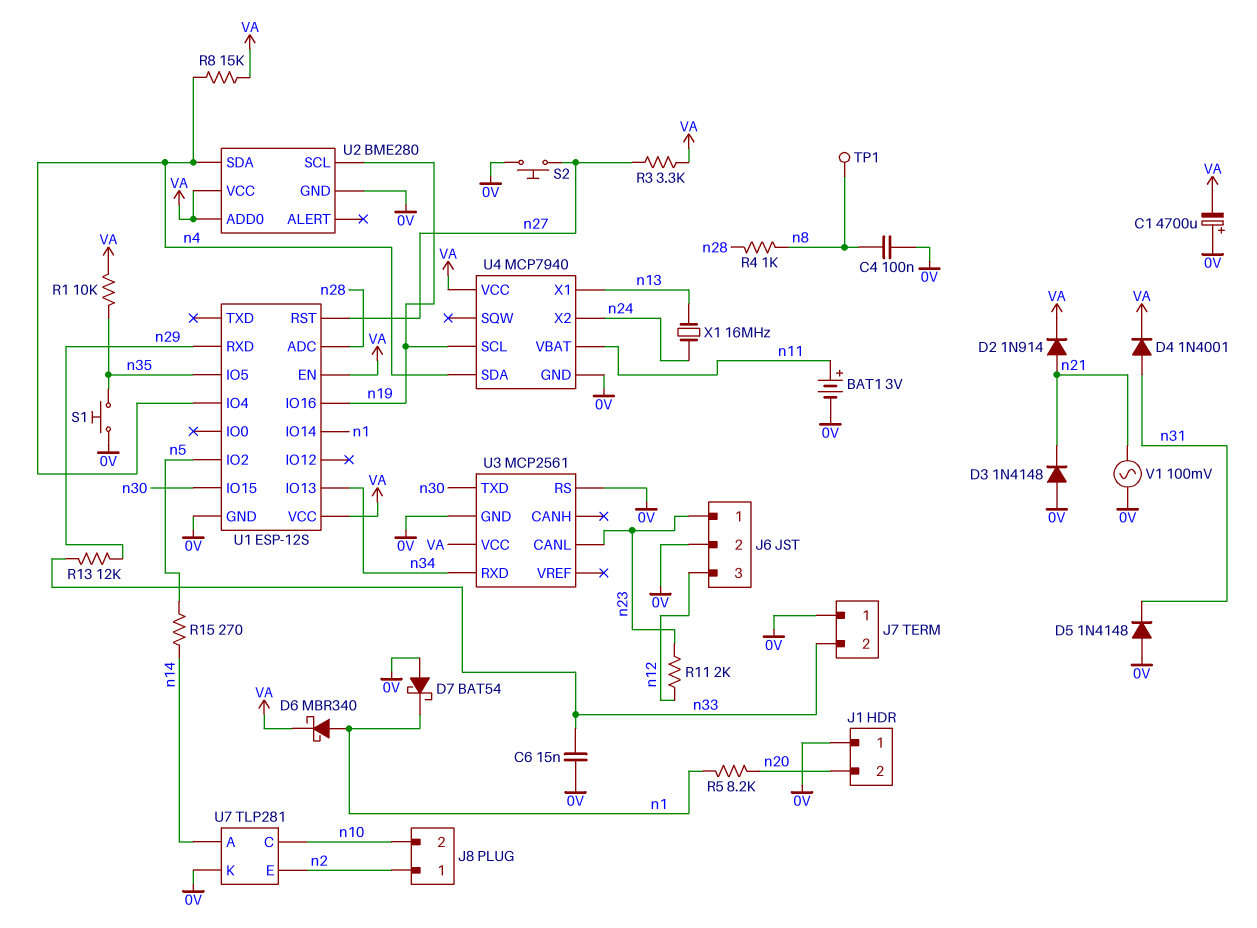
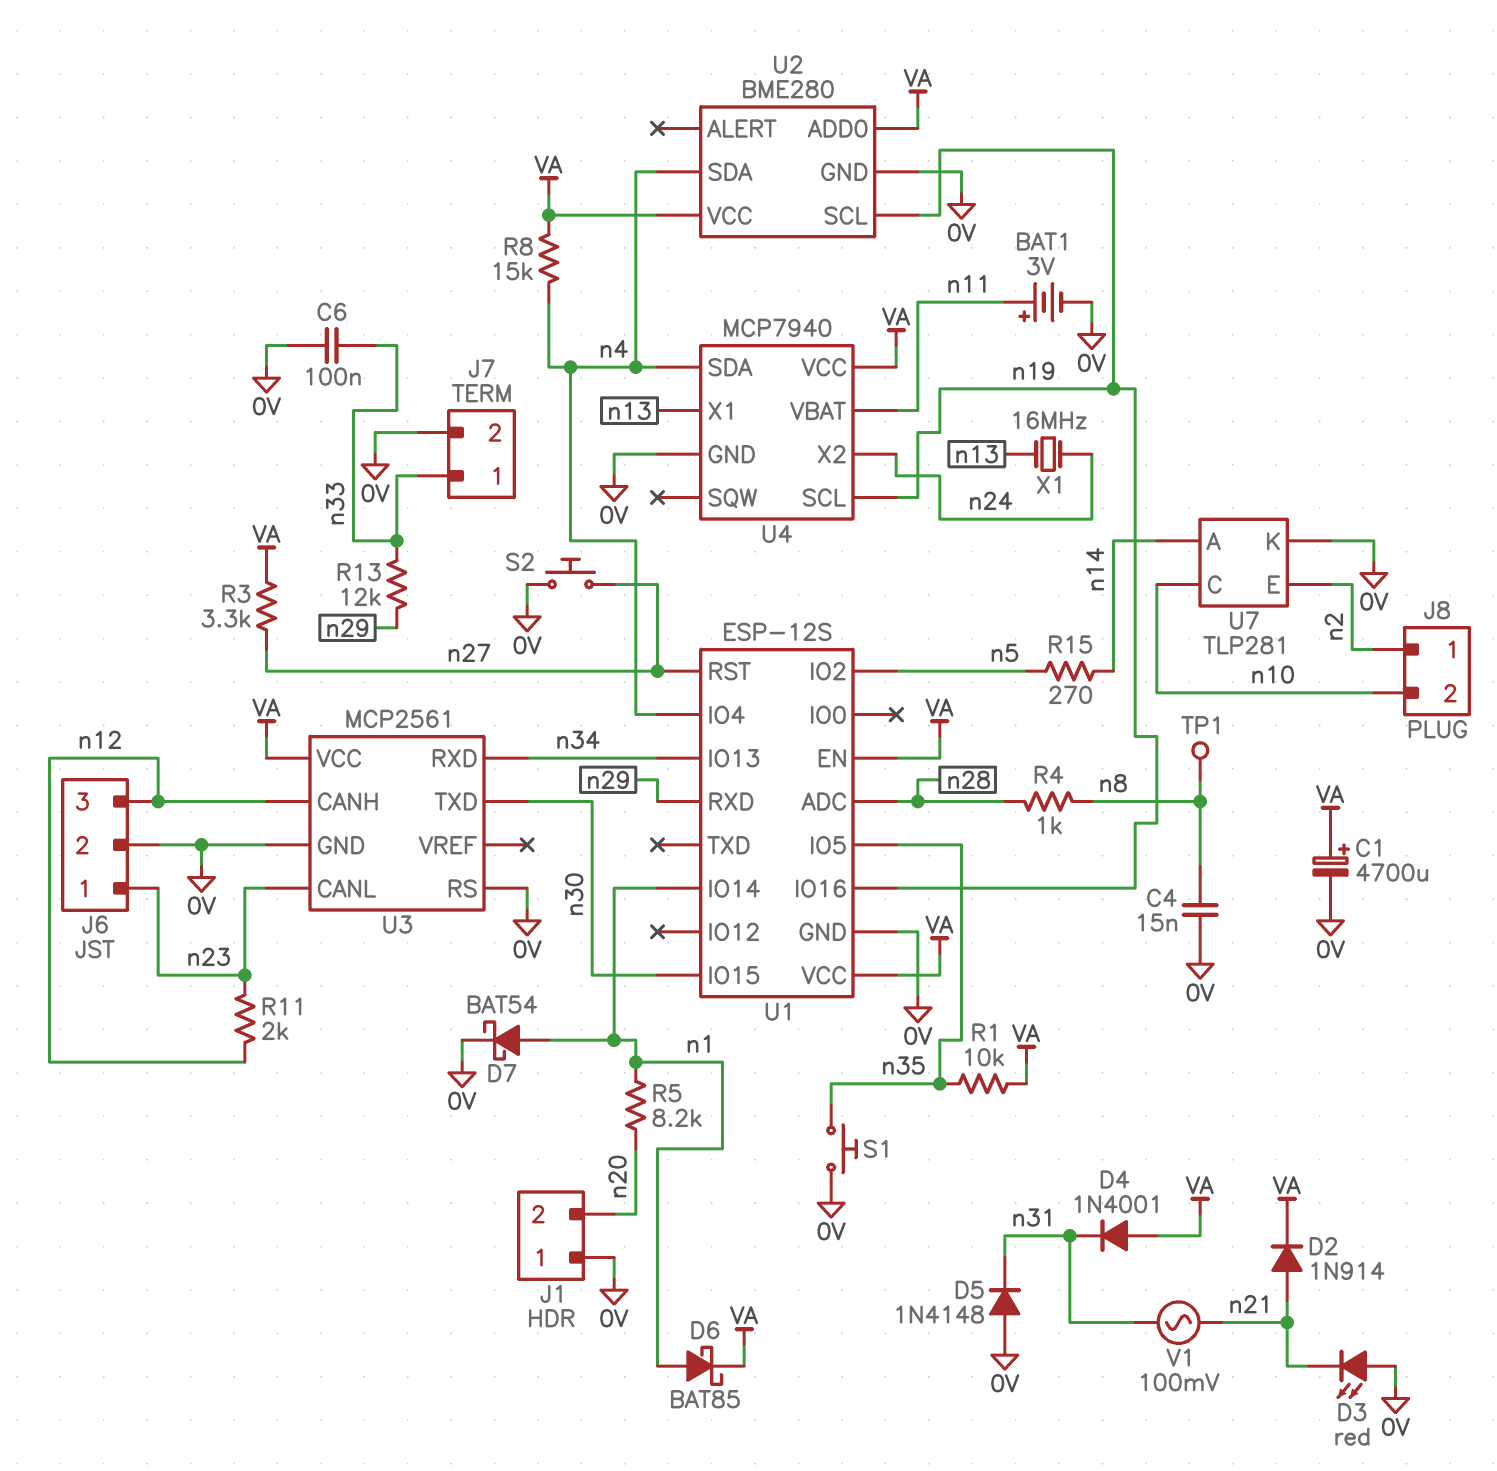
C1: 4700uF (plus 0V, minus VA) -> 4700uF (plus VA, minus 0V)
C4: 100nF (0V, n8) -> 15nF (0V, n8)
C6: 15nF (0V, n33) -> 100nF (0V, n33)
D3: diode 1N4148 (A 0V, K n21) -> LED red (A 0V, K n21)
D4: diode 1N4001 (A n31, K VA) -> diode 1N4001 (A VA, K n31)
D6: schottky MBR340 (A n1, K VA) -> schottky BAT85 (A n1, K VA)
D7: schottky BAT54 (A 0V, K n1) -> schottky BAT54 (A n1, K 0V)
J7 pin 1: 0V -> n33
J7 pin 2: n33 -> 0V
U3 pin CANH: none -> n12
V1: AC 100mV (0V, n21) -> AC 100mV (n21, n31)

